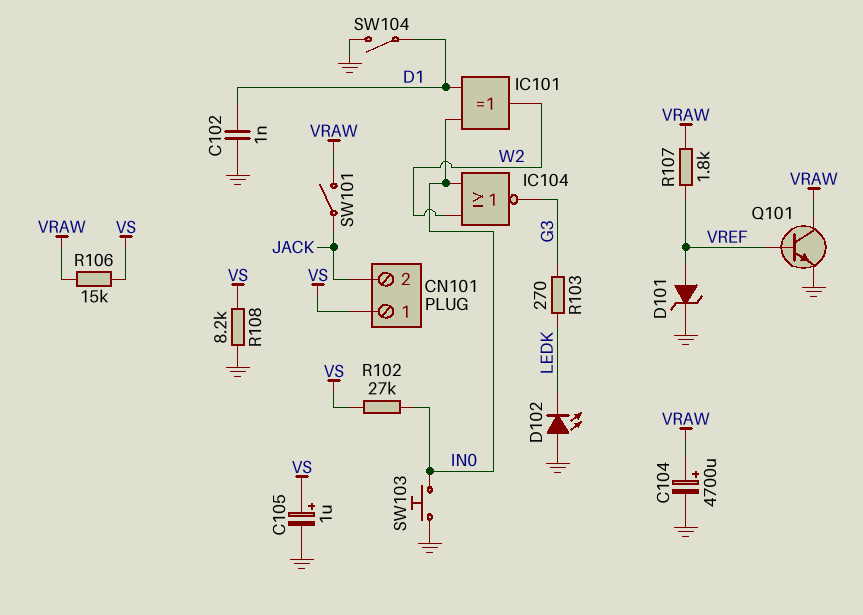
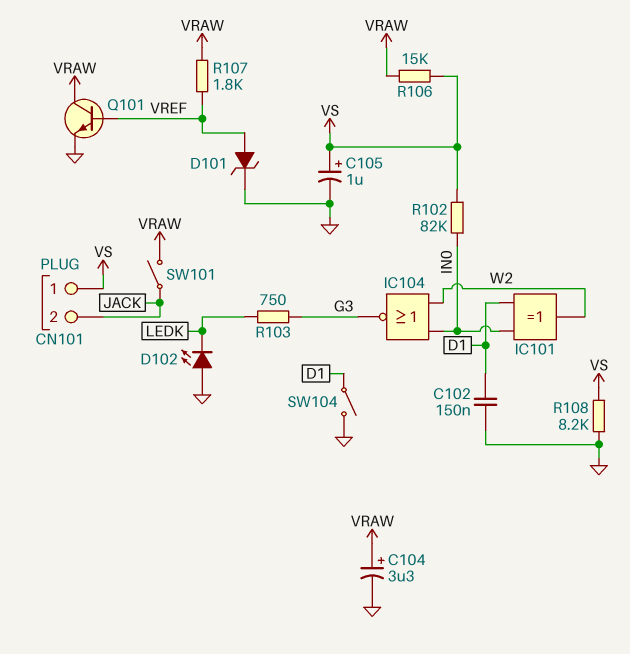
C102: 1nF (D1, GND) -> 150nF (D1, GND)
C104: 4700uF (plus VRAW, minus GND) -> 3.3uF (plus VRAW, minus GND)
R102: 27k (IN0, VS) -> 82k (IN0, VS)
R103: 270 (G3, LEDK) -> 750 (G3, LEDK)
SW103: button (GND, IN0) -> none

